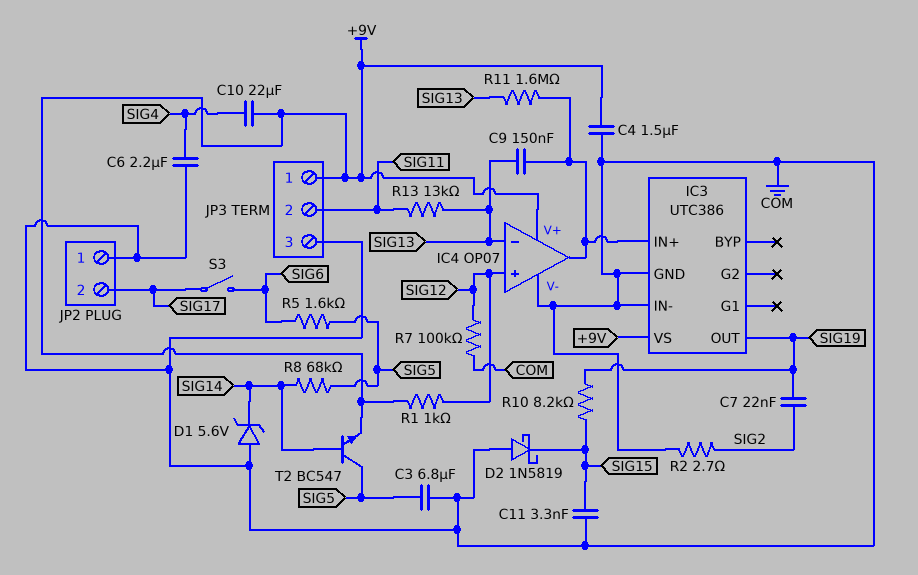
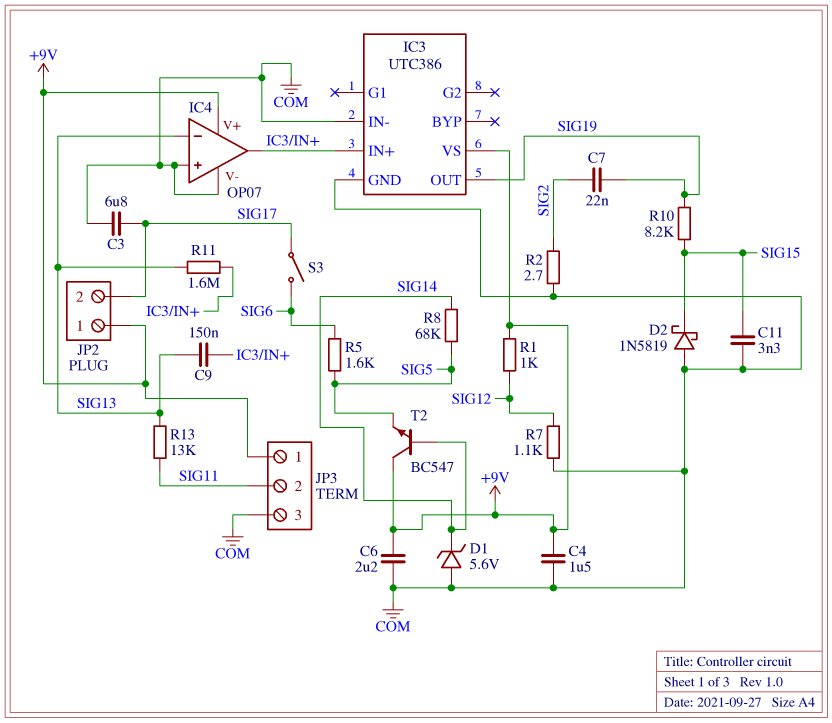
C3: 6.8uF (COM, SIG5) -> 6.8uF (COM, SIG17)
C6: 2.2uF (COM, SIG4) -> 2.2uF (+9V, COM)
C10: 22uF (+9V, SIG4) -> none
IC4 pin in+: SIG12 -> COM
JP2 pin 1: COM -> +9V
R7: 100k (COM, SIG12) -> 1.1k (COM, SIG12)
T2: NPN BC547 (B SIG14, C SIG5, E +9V) -> NPN BC547 (B SIG14, C +9V, E SIG5)

